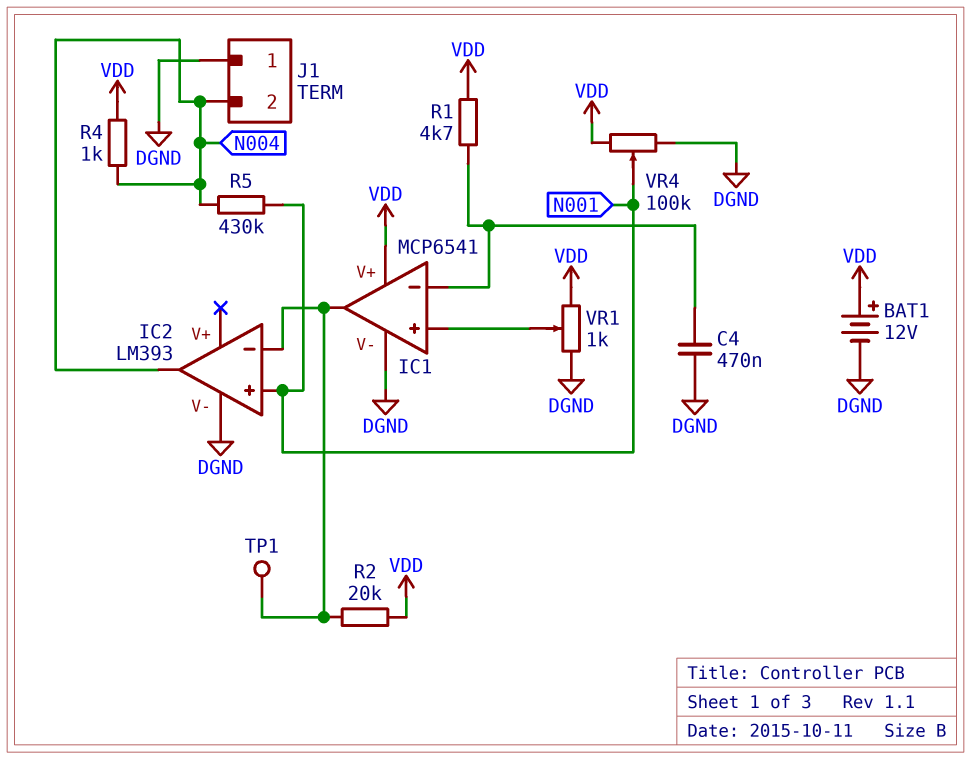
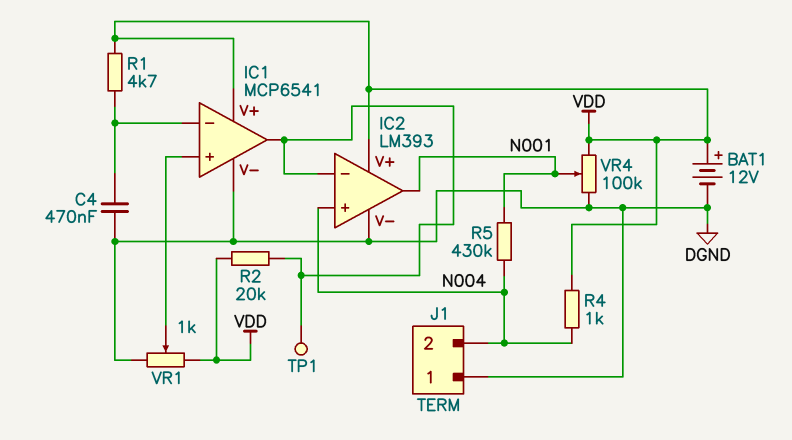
IC2 pin V+: none -> VDD
IC2 pin in+: N001 -> N004
IC2 pin out: N004 -> N001

